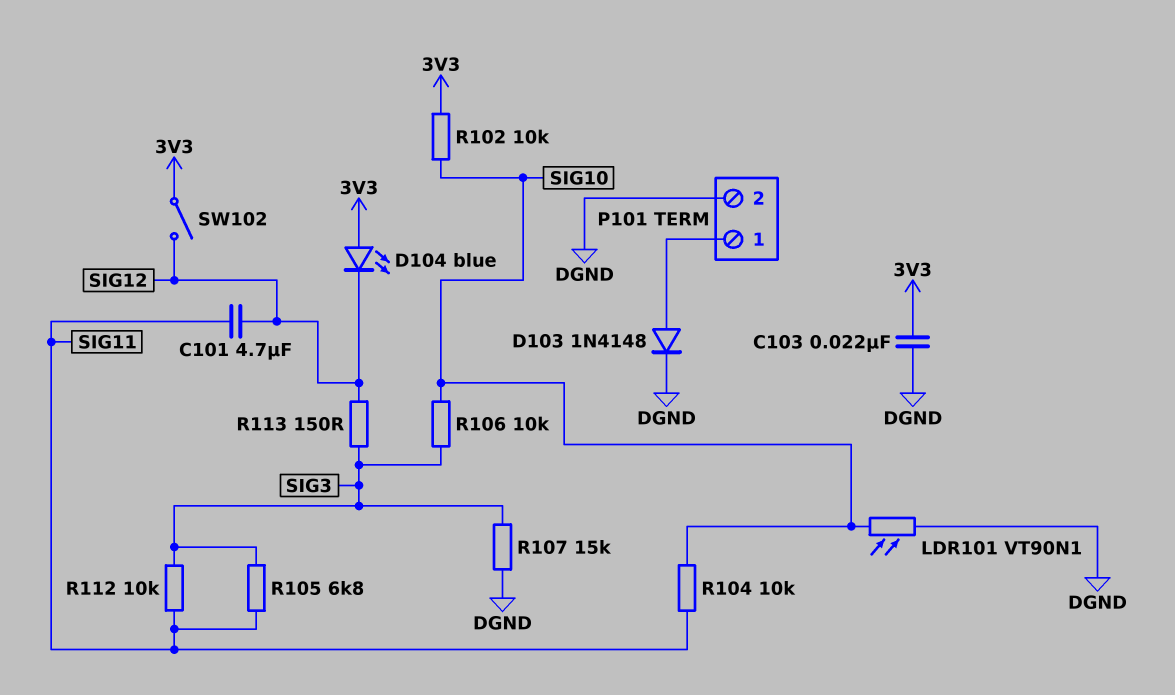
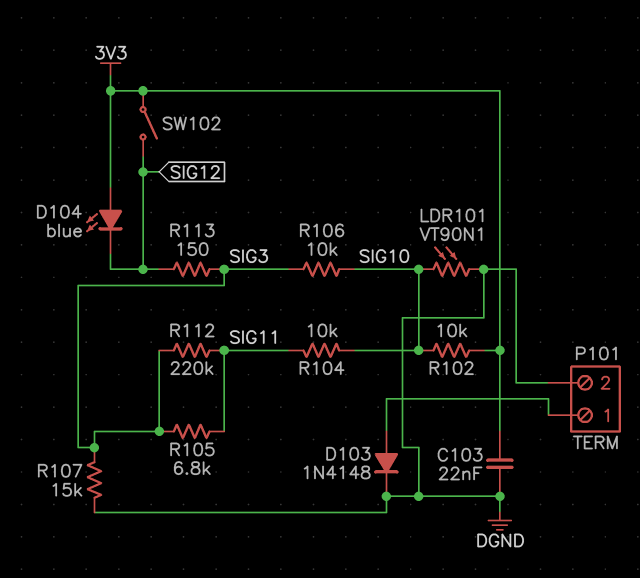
C101: 4.7uF (SIG11, SIG12) -> none
R112: 10k (SIG3, SIG11) -> 220k (SIG3, SIG11)

